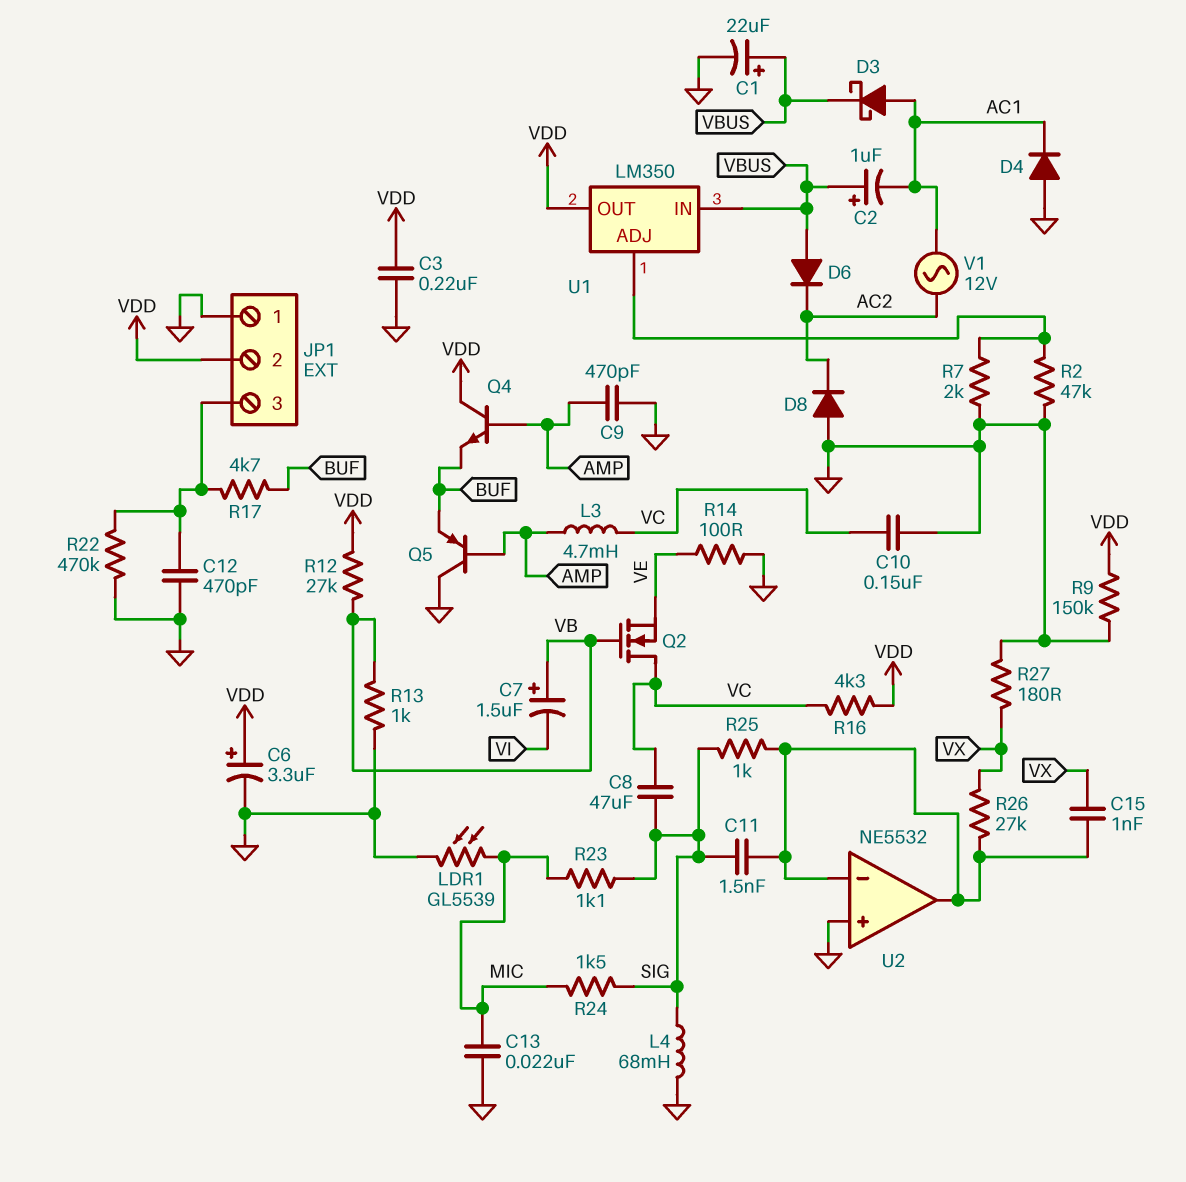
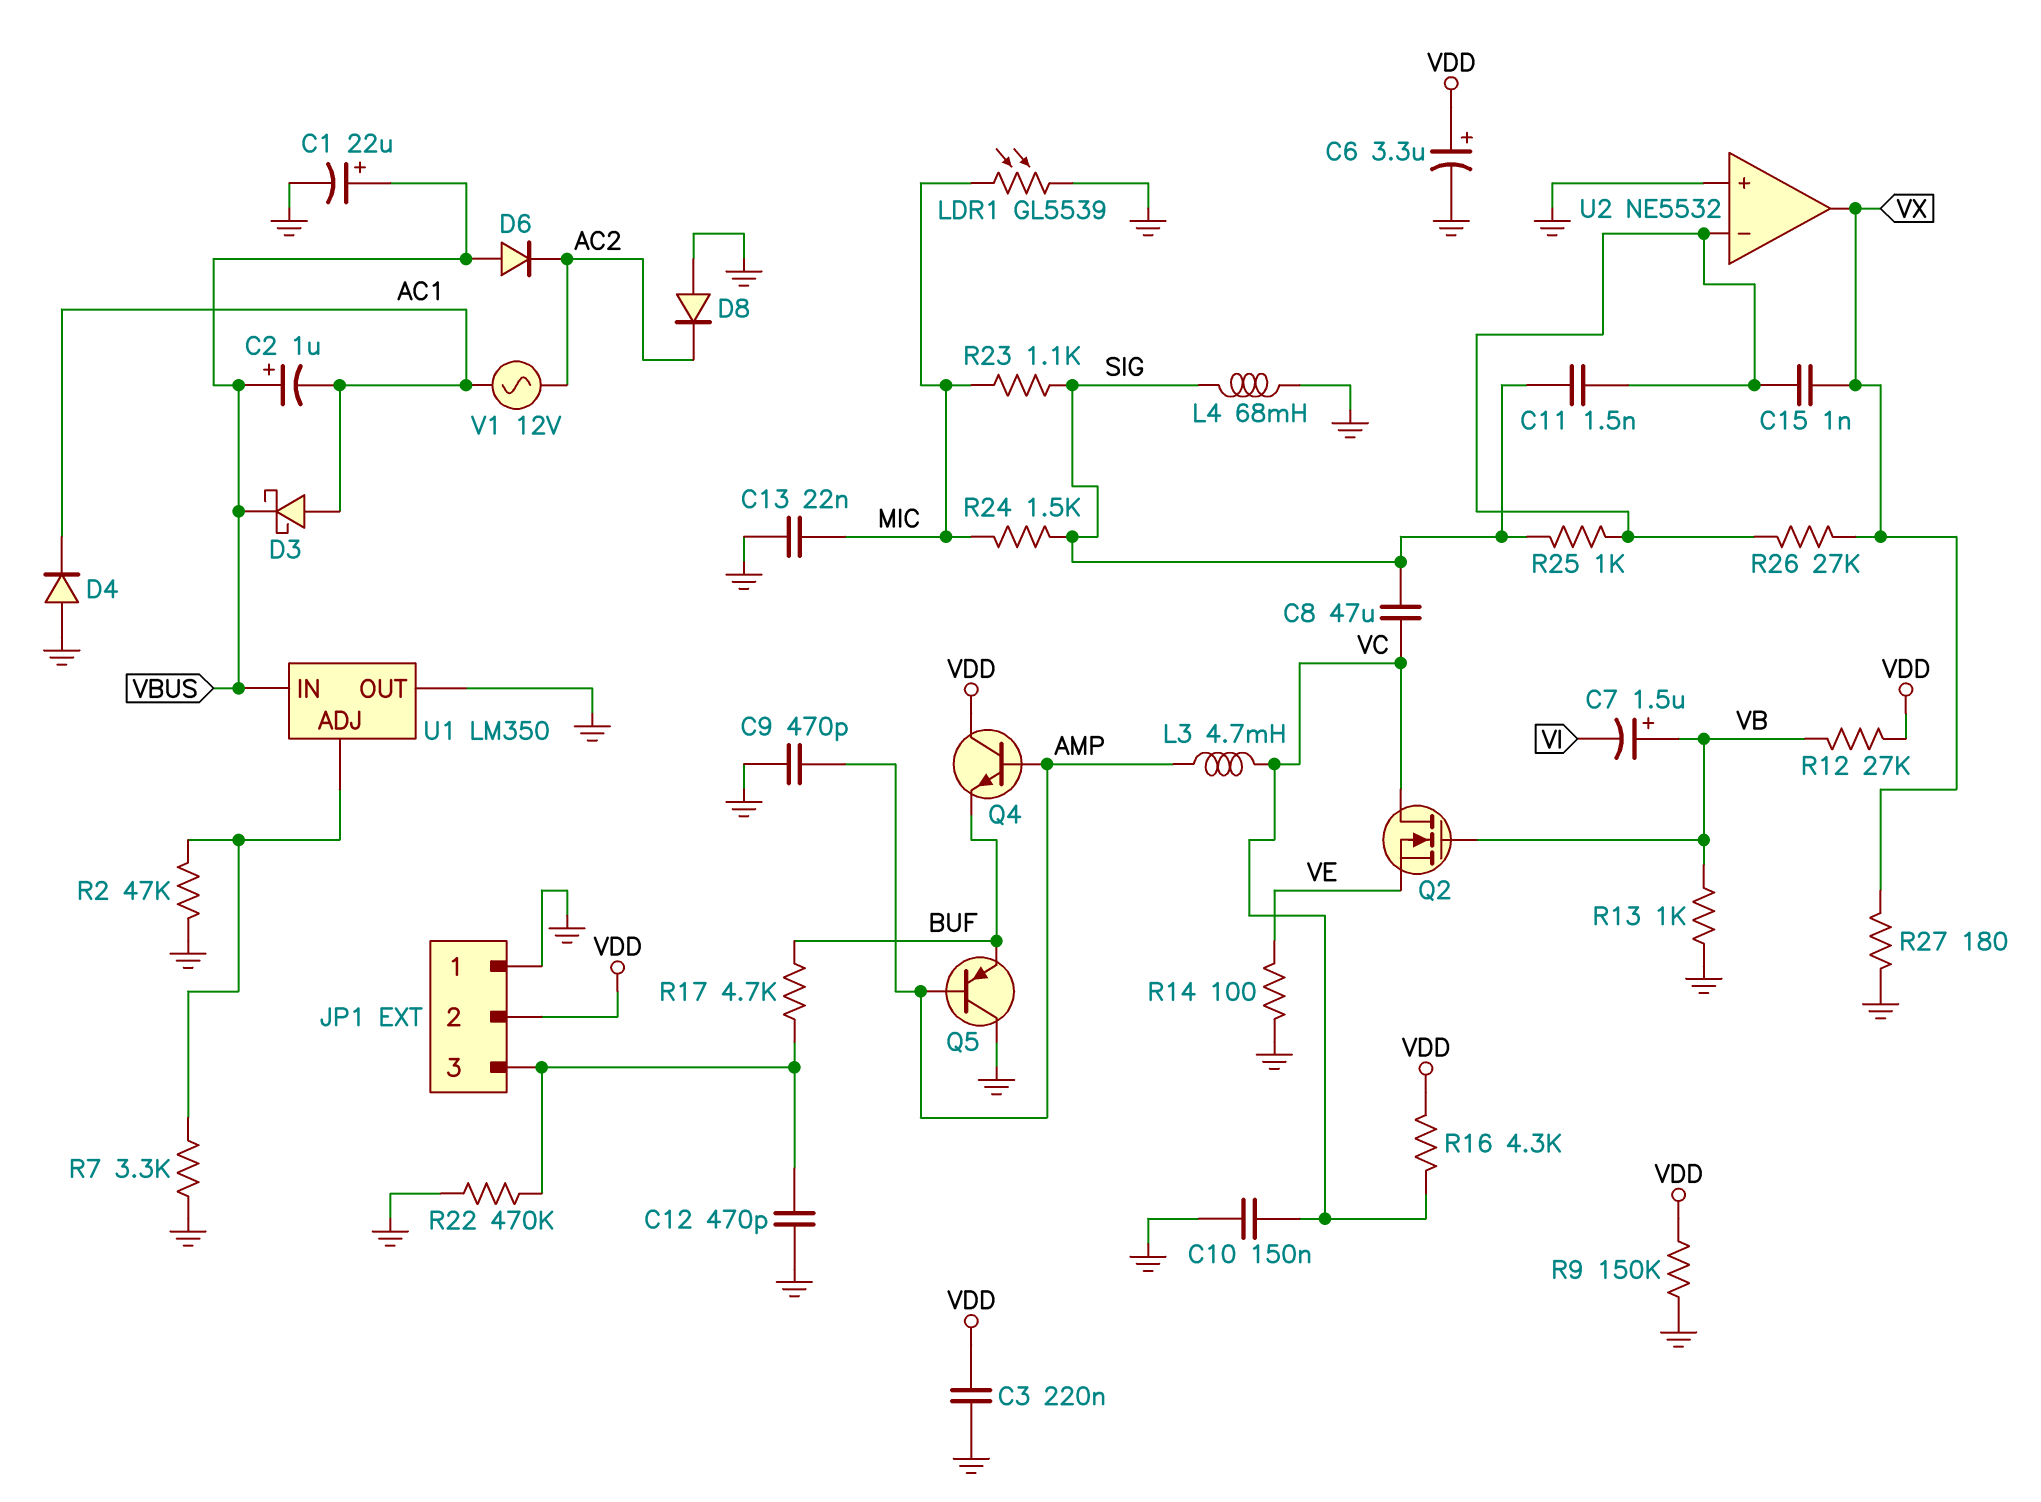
R7: 2k (GND, U1/ADJ) -> 3.3k (GND, U1/ADJ)
U1 pin OUT: VDD -> GND
U2 pin out: U2/in- -> VX

